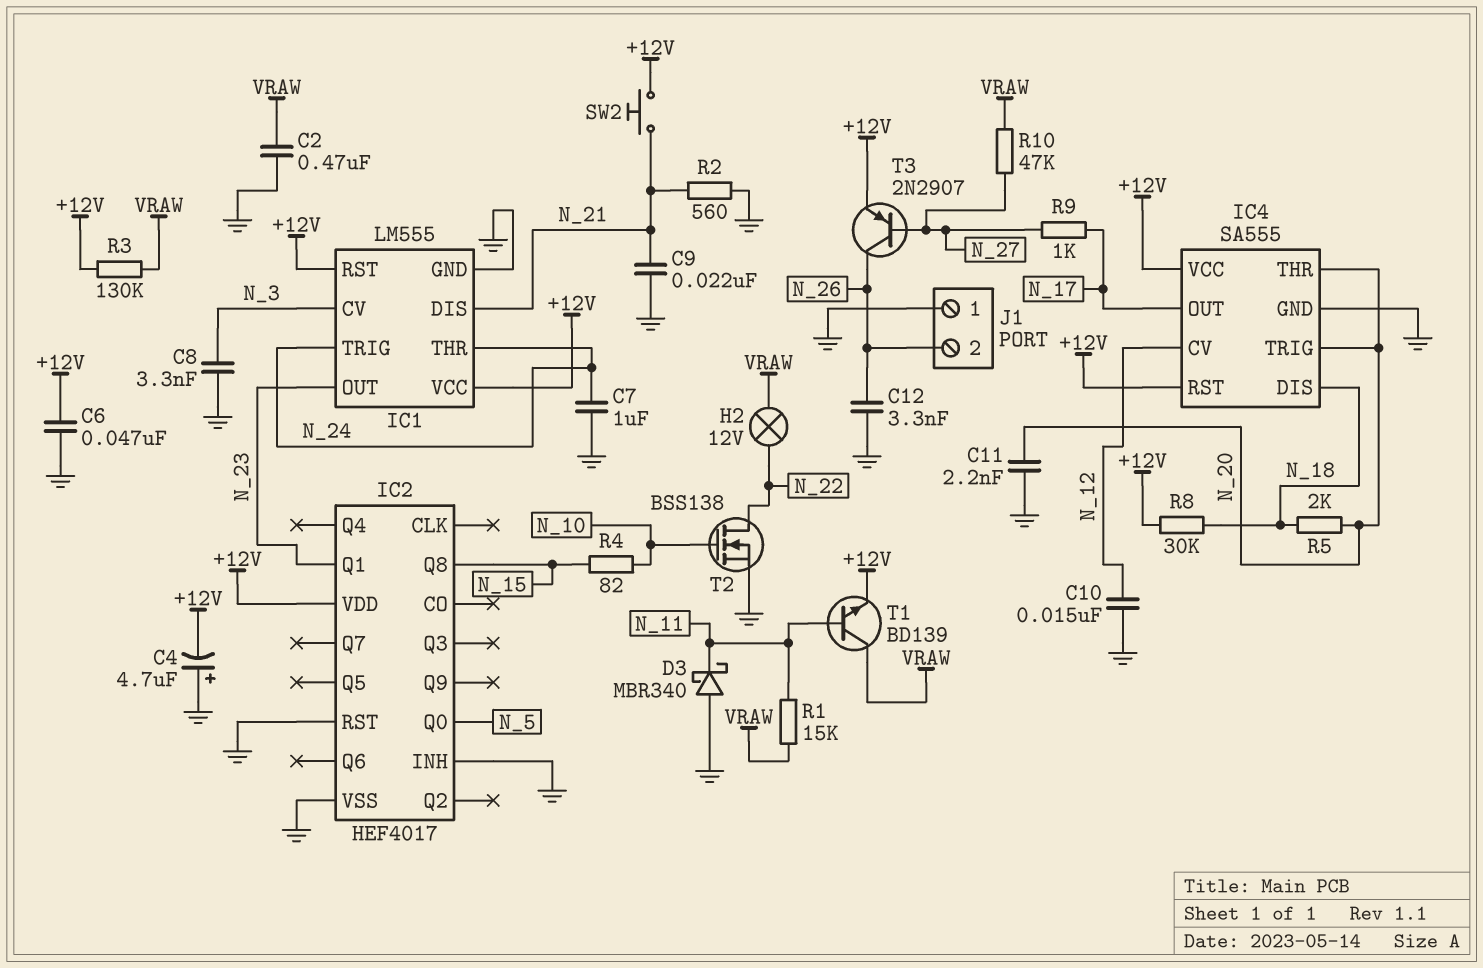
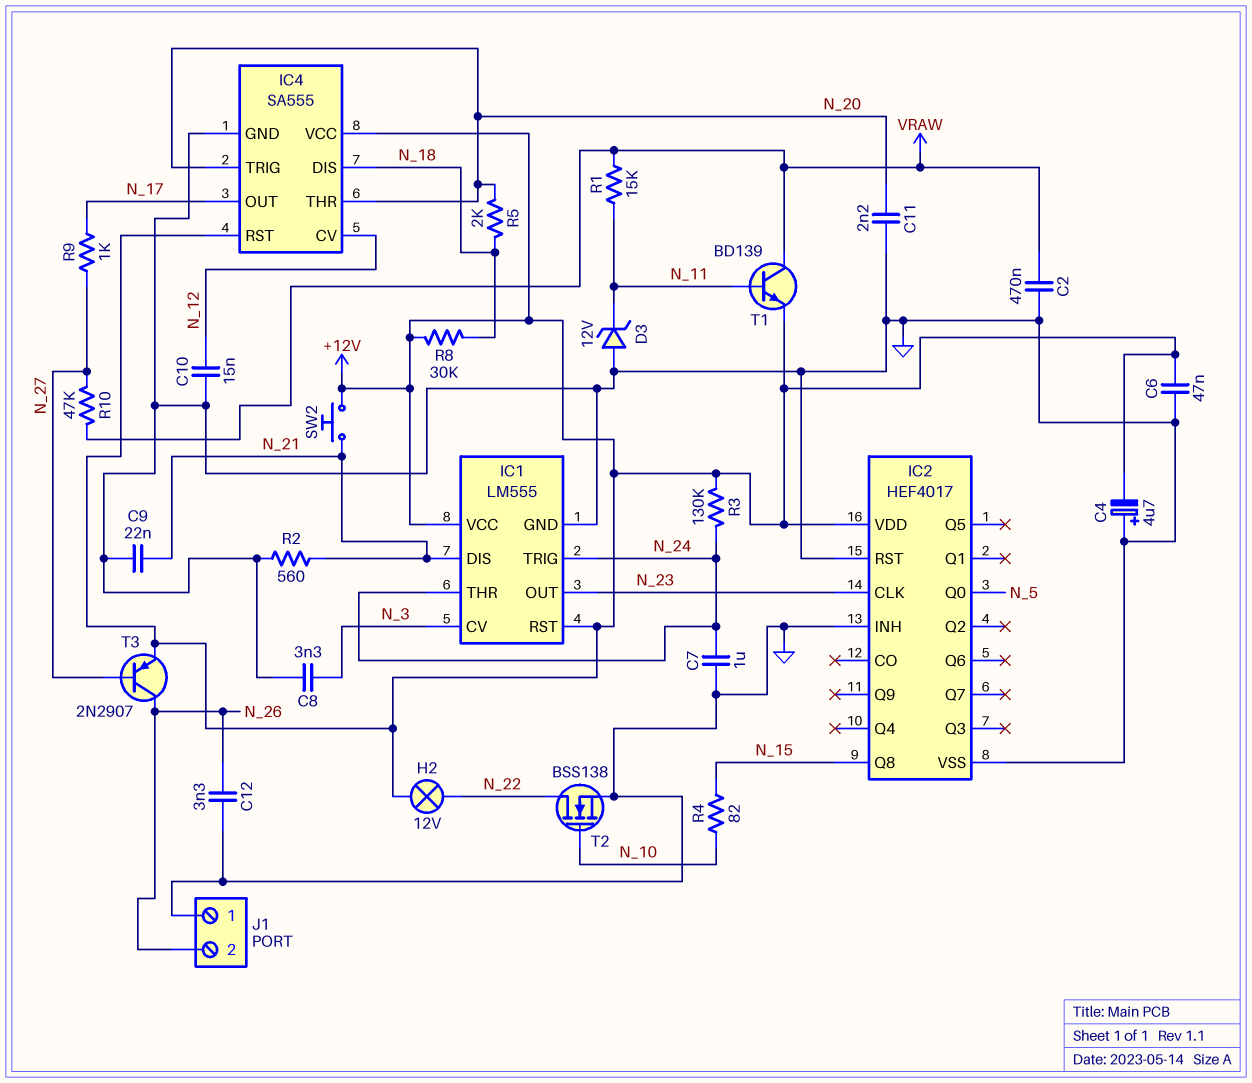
D3: schottky MBR340 (A GND, K N_11) -> zener 12V (A GND, K N_11)
H2: lamp 12V (N_22, VRAW) -> lamp 12V (+12V, N_22)
IC2 pin CLK: none -> N_23
IC2 pin Q1: N_23 -> none
R3: 130k (+12V, VRAW) -> 130k (+12V, N_24)

